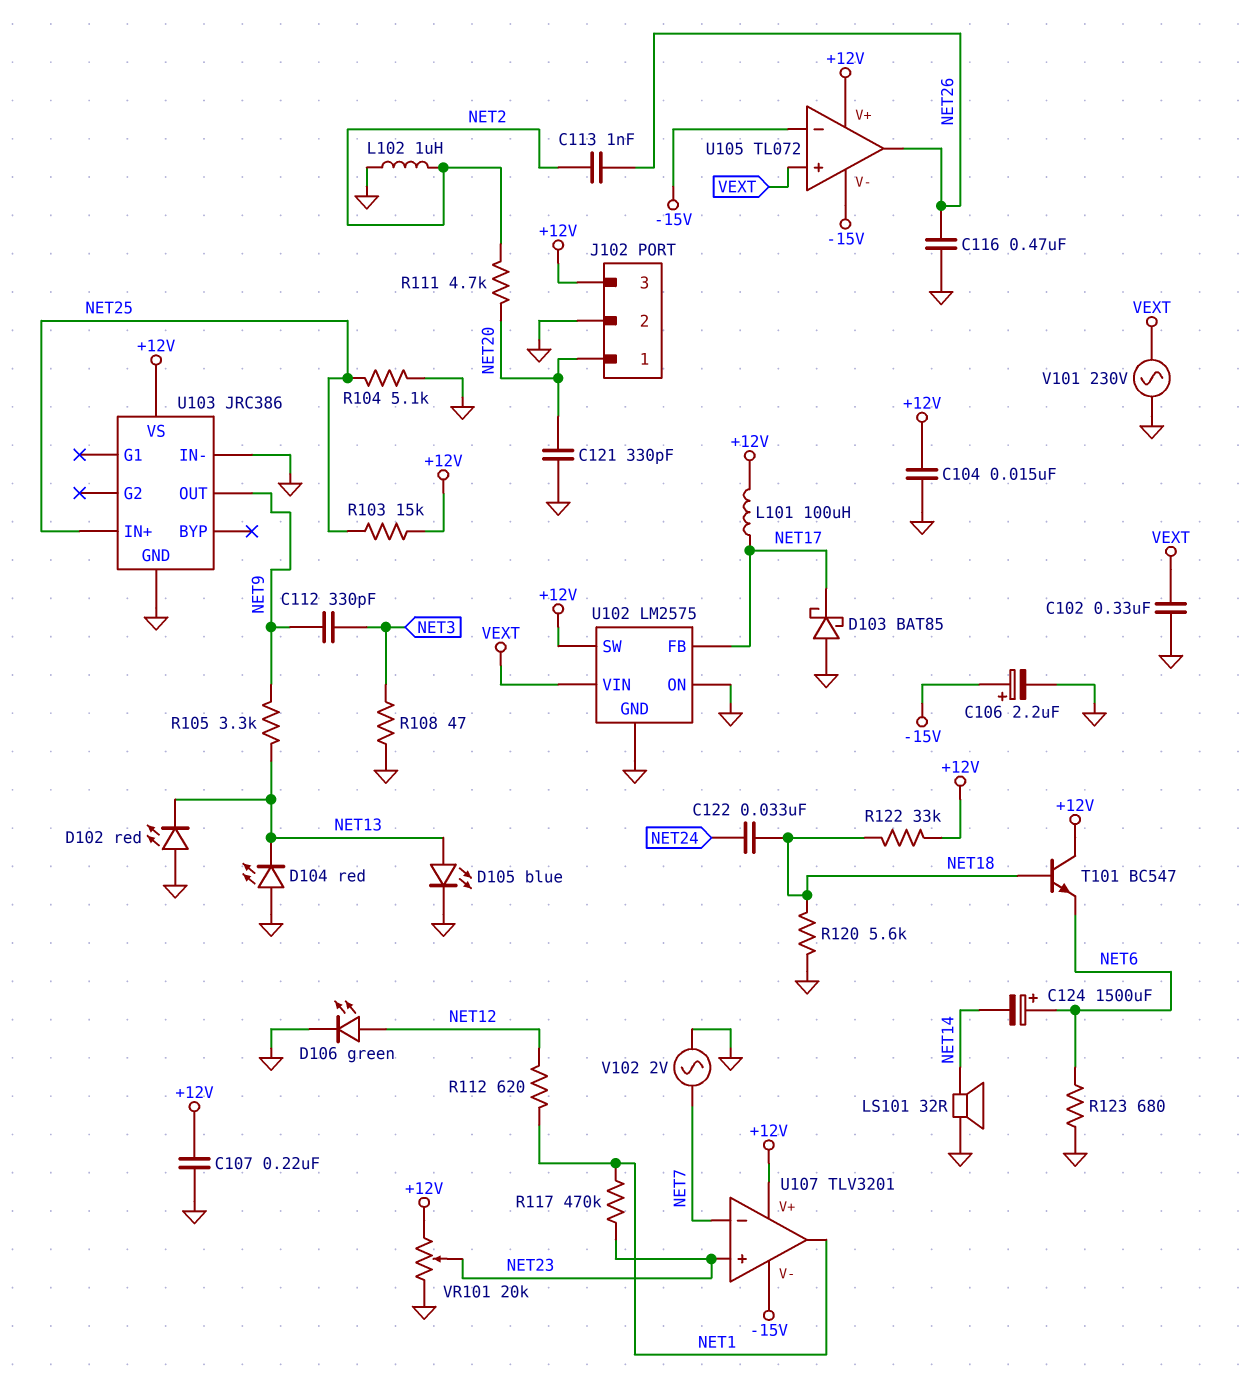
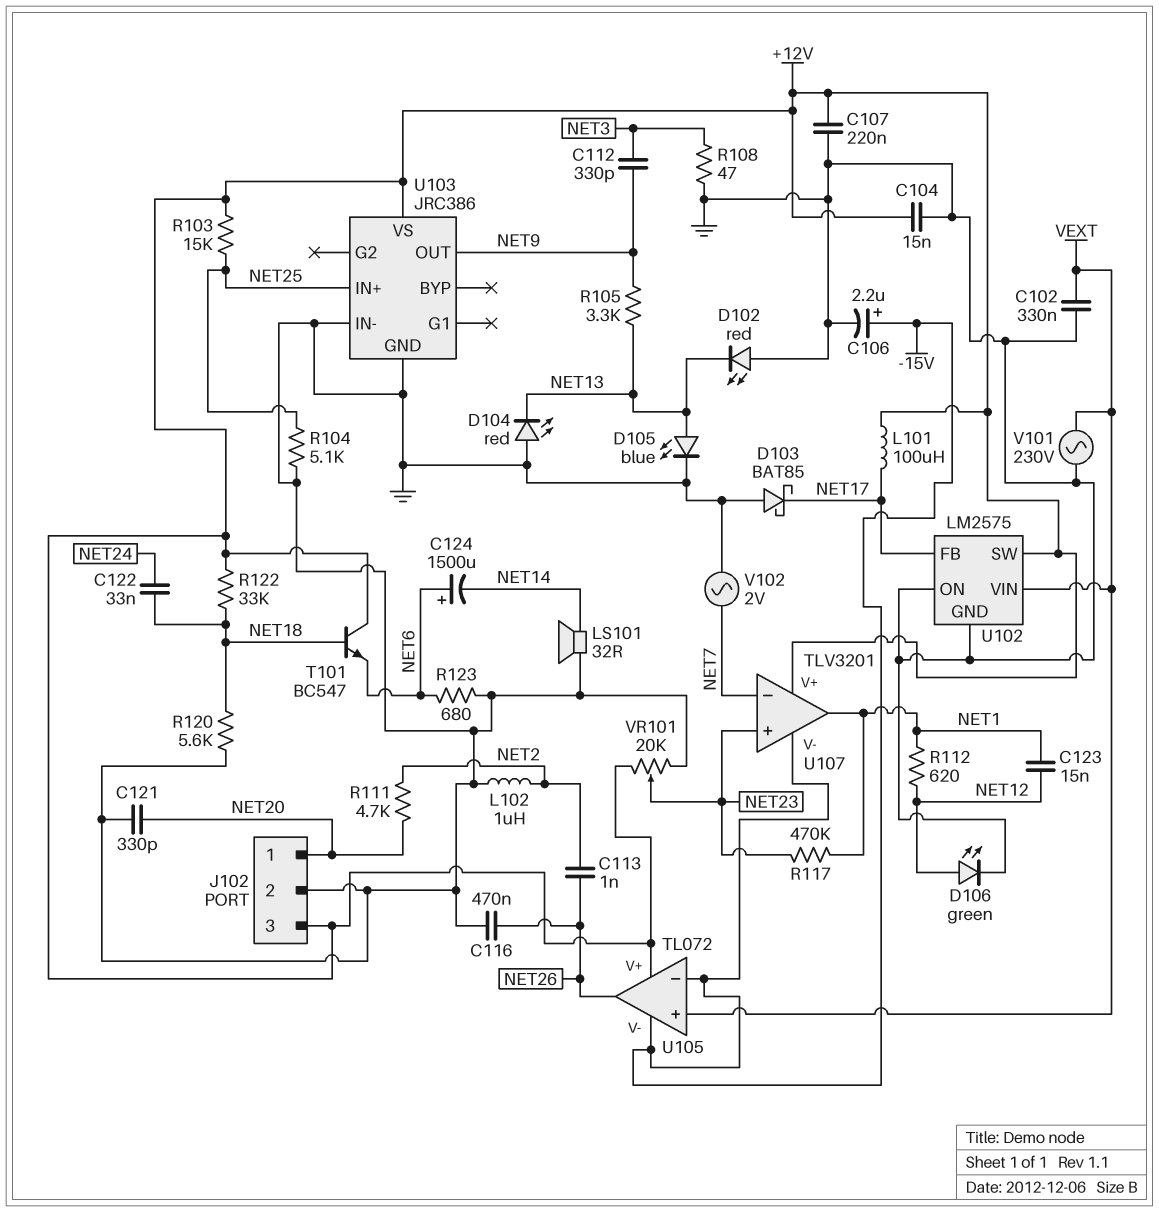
C123: none -> 15nF (NET1, NET12)

